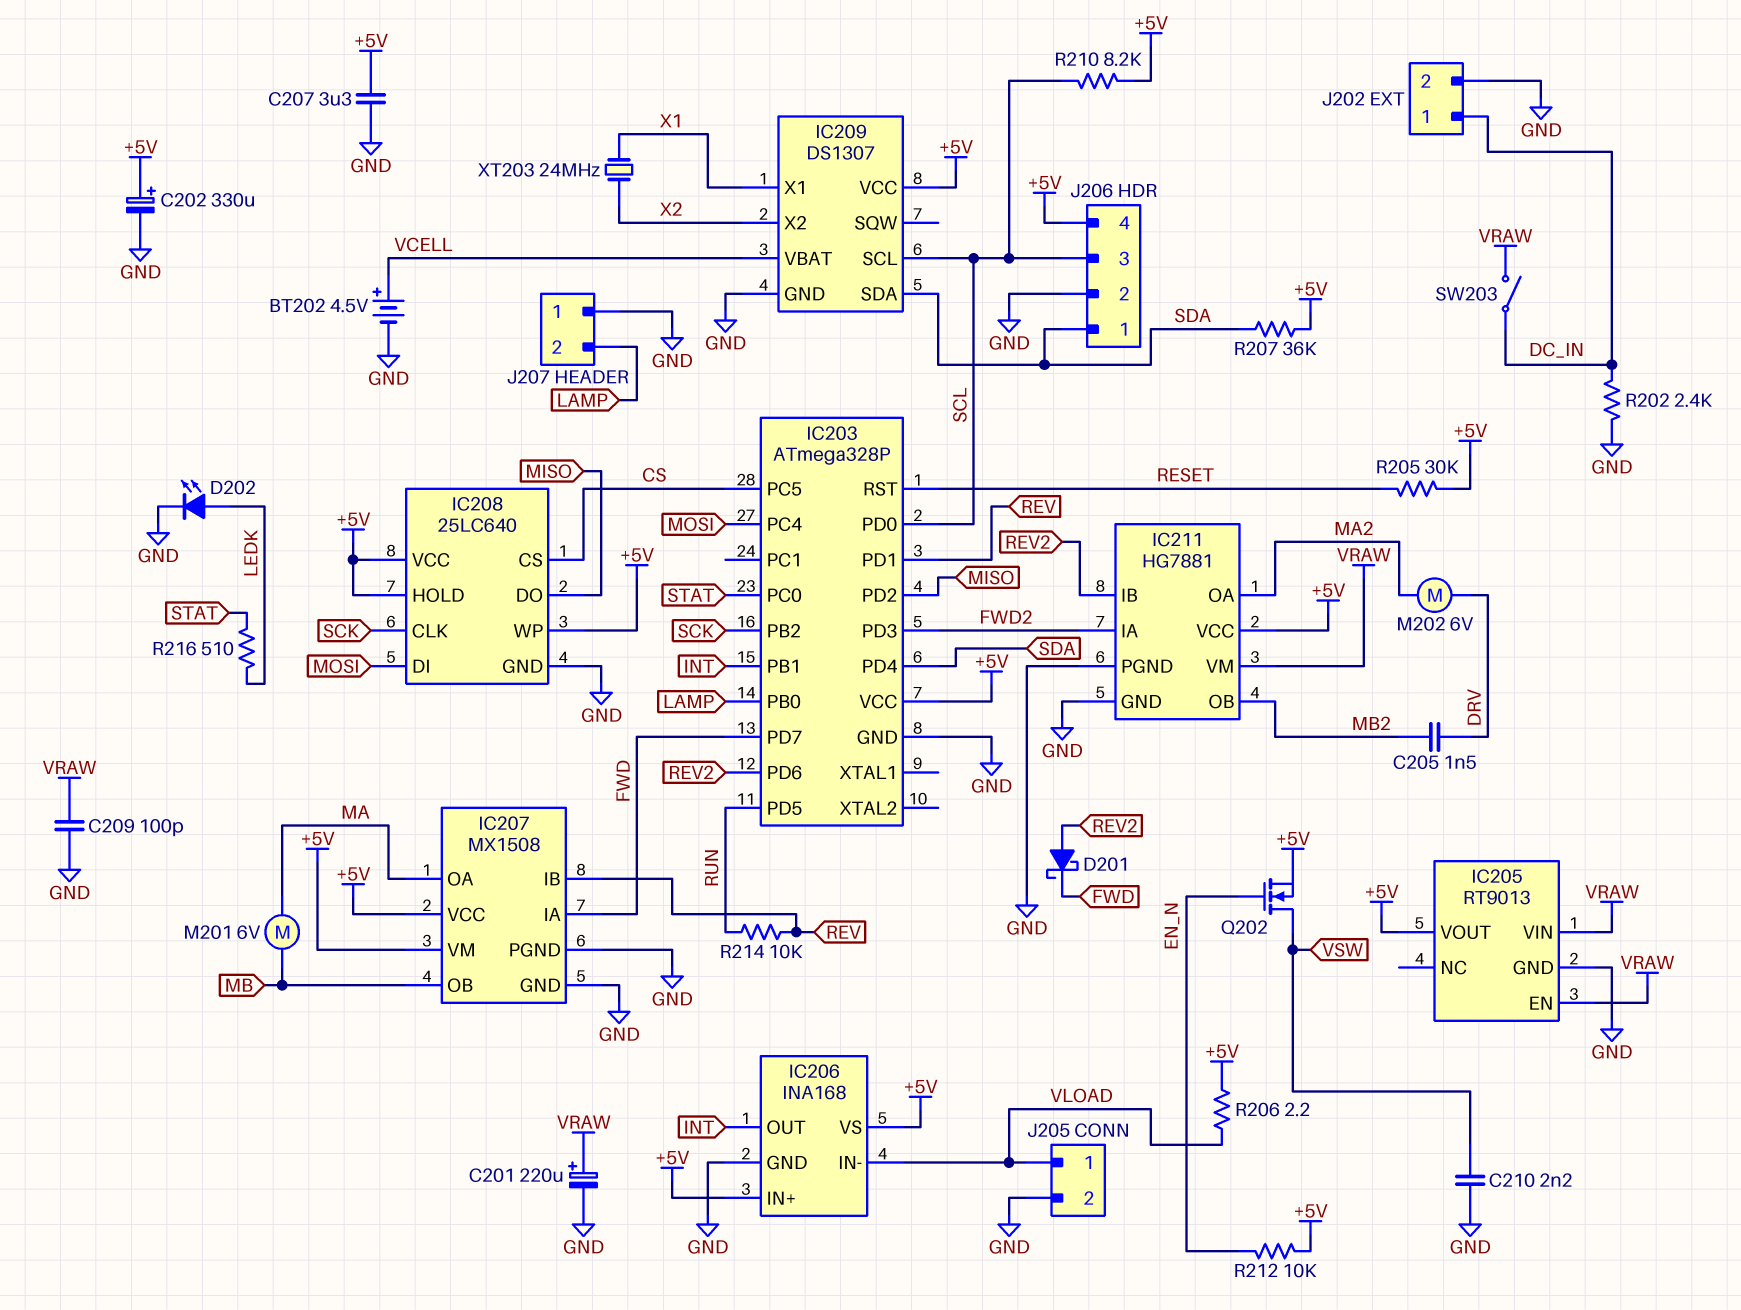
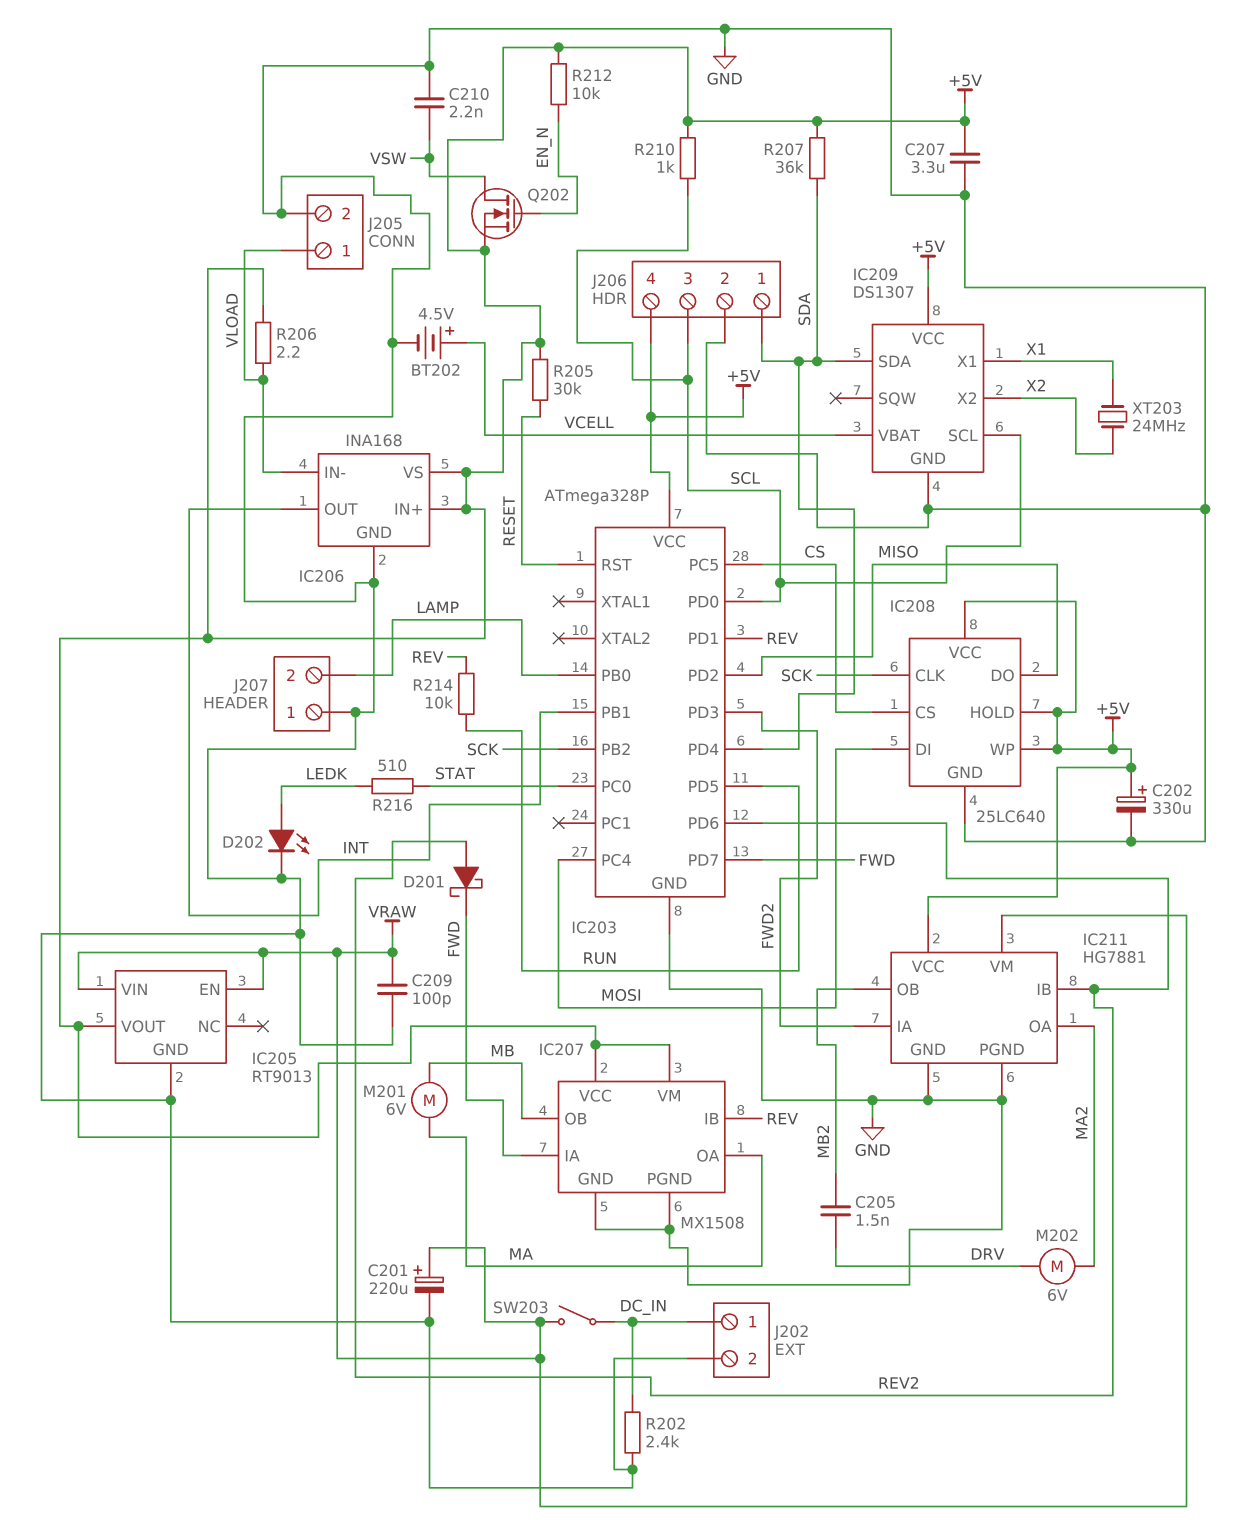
R210: 8.2k (+5V, SCL) -> 1k (+5V, SCL)

